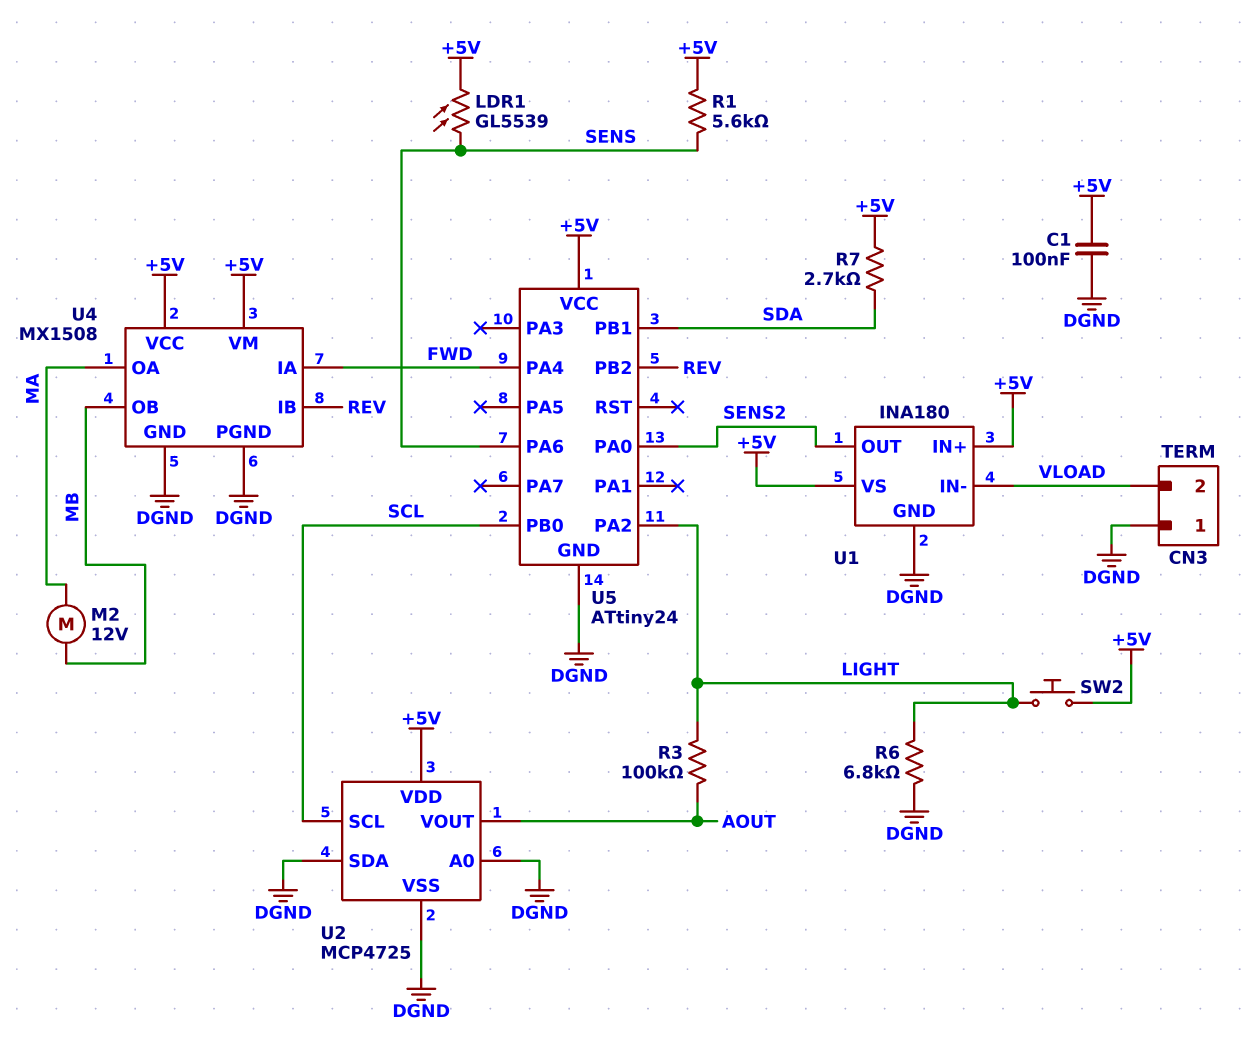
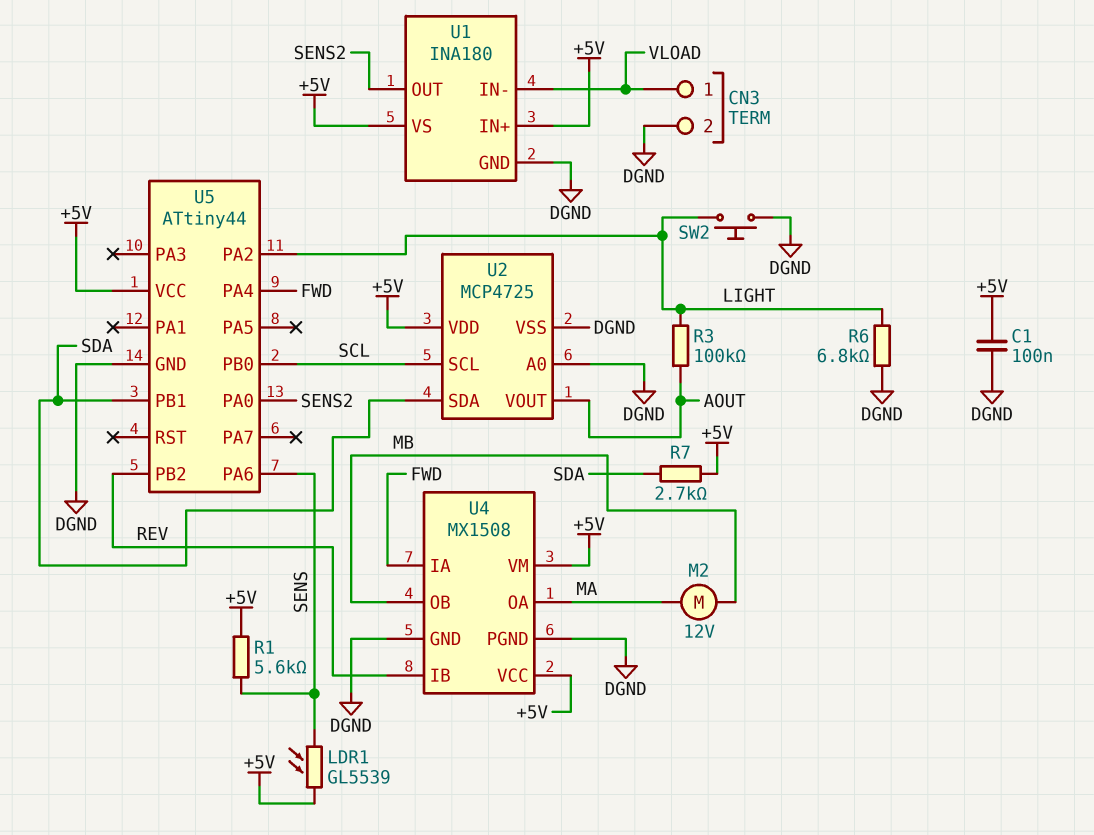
CN3 pin 1: DGND -> VLOAD
CN3 pin 2: VLOAD -> DGND
SW2: button (+5V, LIGHT) -> button (DGND, LIGHT)
U2 pin SDA: DGND -> SDA
U5: ATtiny24 -> ATtiny44

